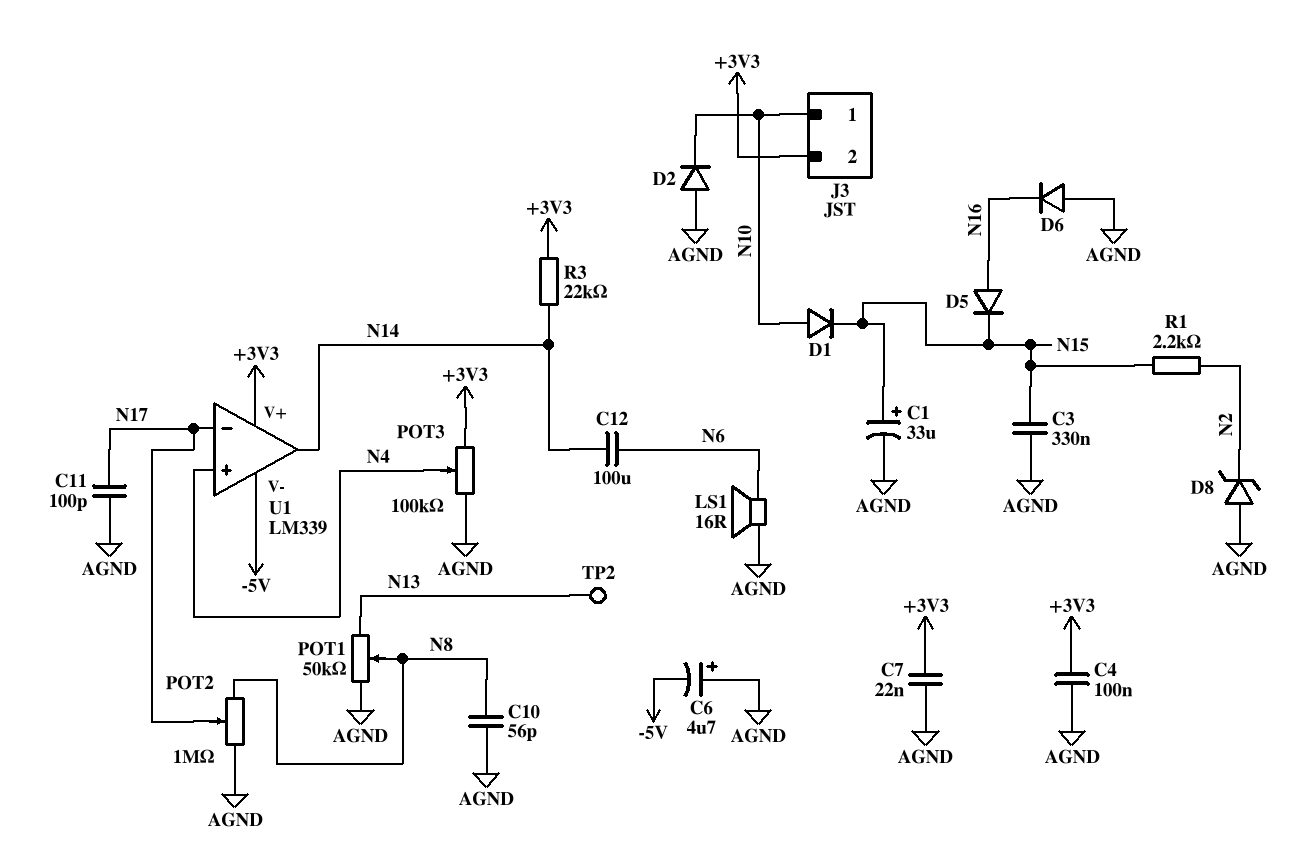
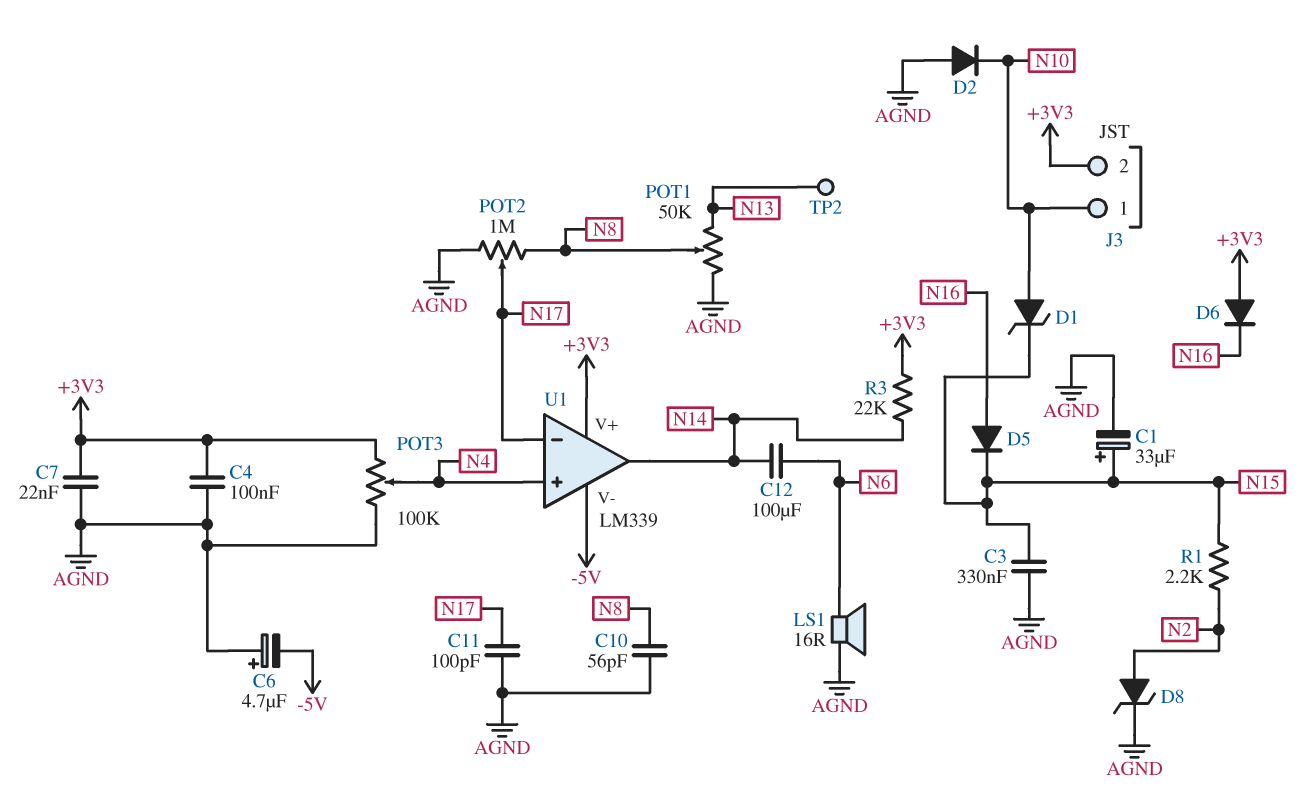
D1: diode (A N10, K N15) -> zener (A N10, K N15)
D6: diode (A AGND, K N16) -> diode (A +3V3, K N16)
D8: zener (A AGND, K N2) -> zener (A N2, K AGND)

